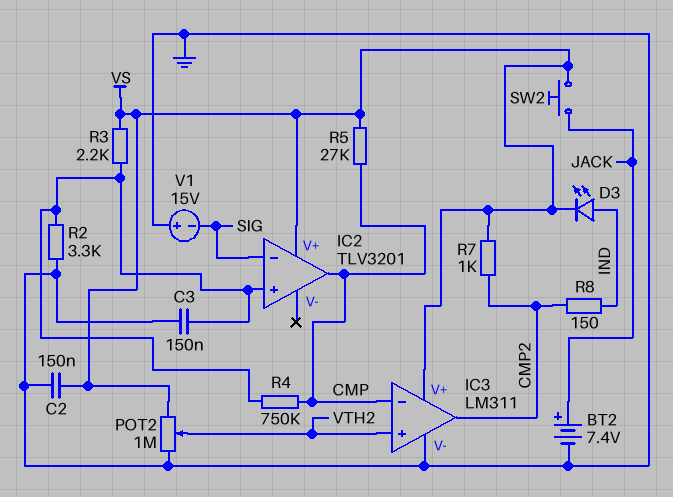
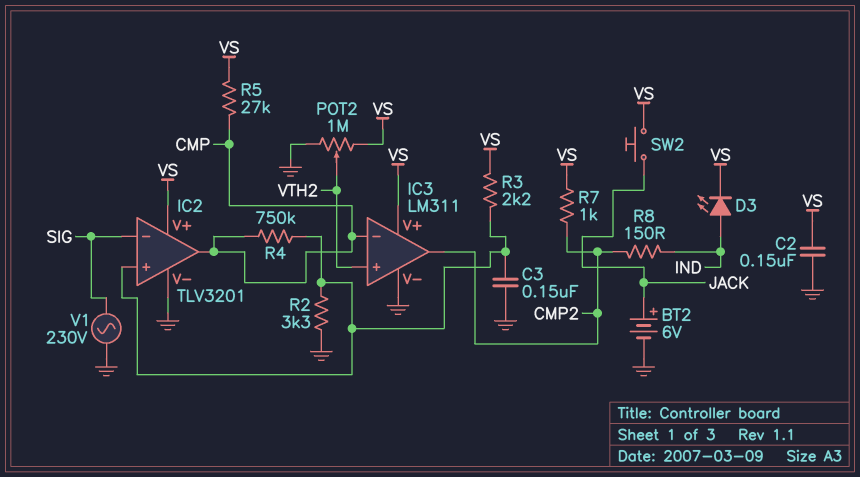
BT2: 7.4V (plus JACK, minus GND) -> 6V (plus JACK, minus GND)
IC2 pin V-: none -> GND
V1: 15V (plus GND, minus SIG) -> AC 230V (GND, SIG)

